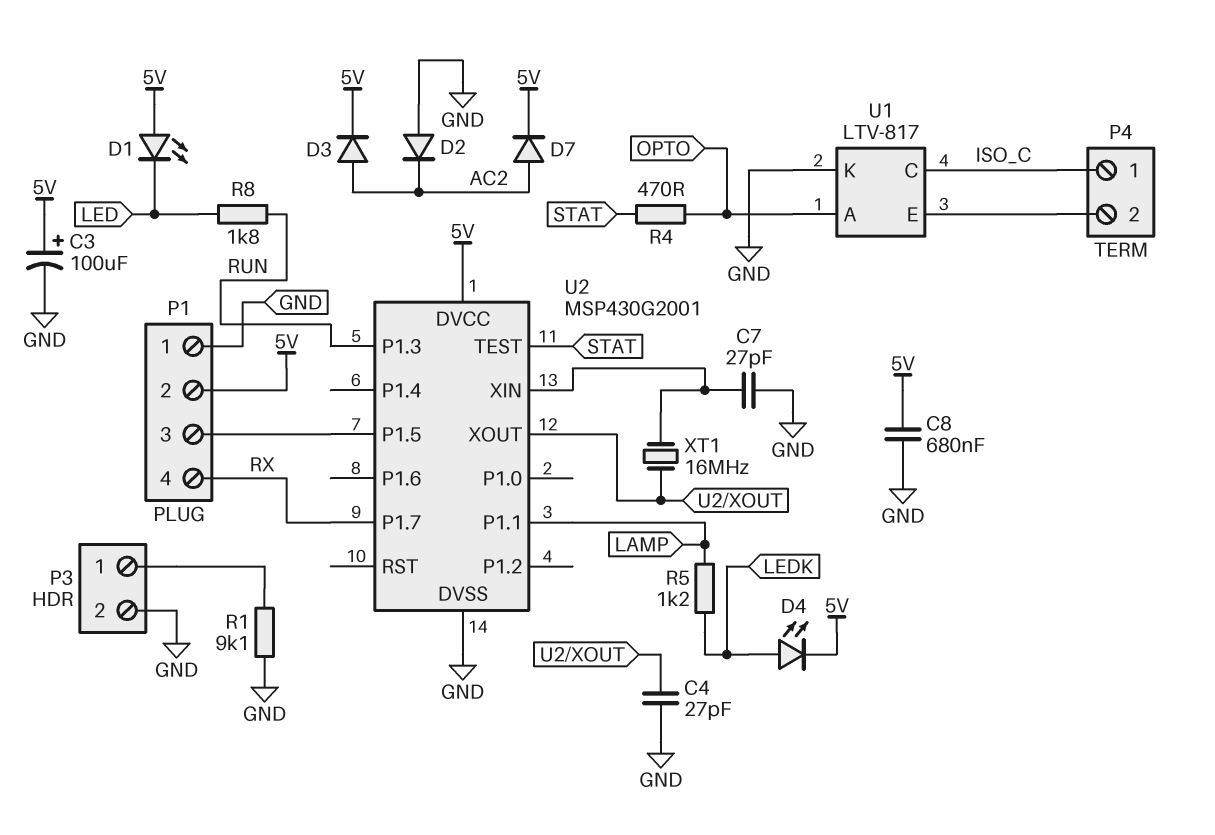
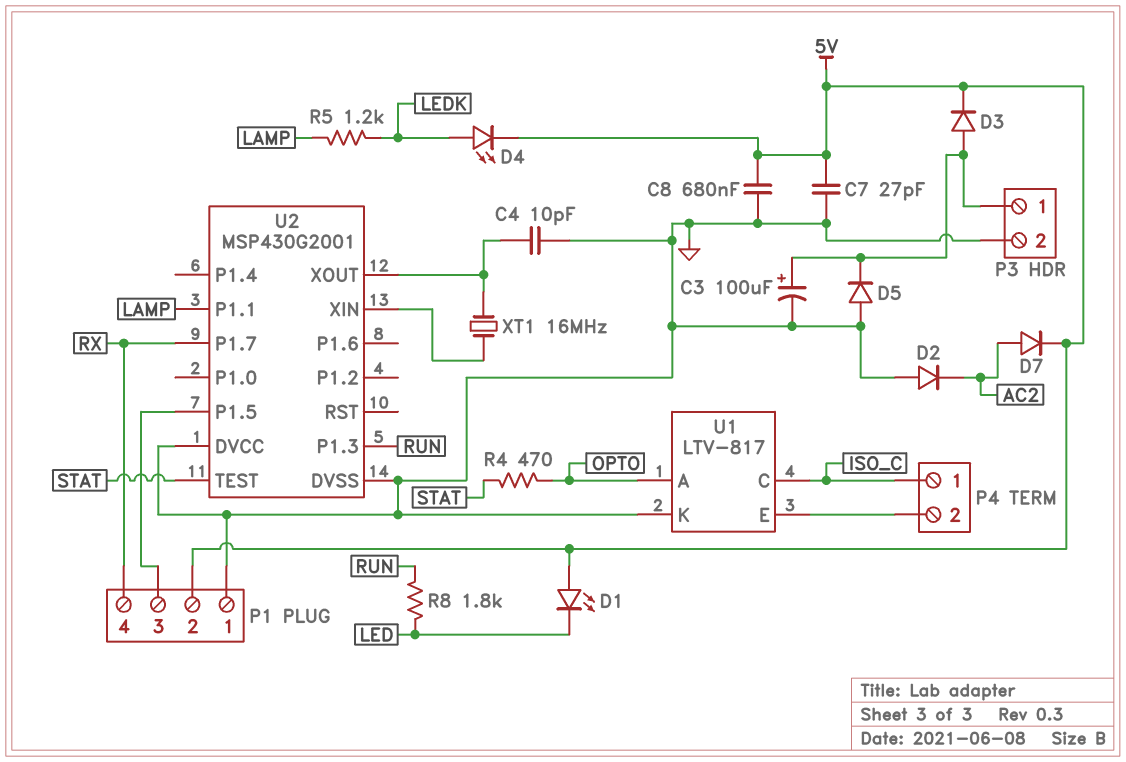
C3: 100uF (plus 5V, minus GND) -> 100uF (plus P3/1, minus GND)
C4: 27pF (GND, U2/XOUT) -> 10pF (GND, U2/XOUT)
C7: 27pF (GND, U2/XIN) -> 27pF (5V, GND)
D3: diode (A AC2, K 5V) -> diode (A P3/1, K 5V)
D5: none -> diode (A GND, K P3/1)
R1: 9.1k (GND, P3/1) -> none
U2 pin DVCC: 5V -> GND

